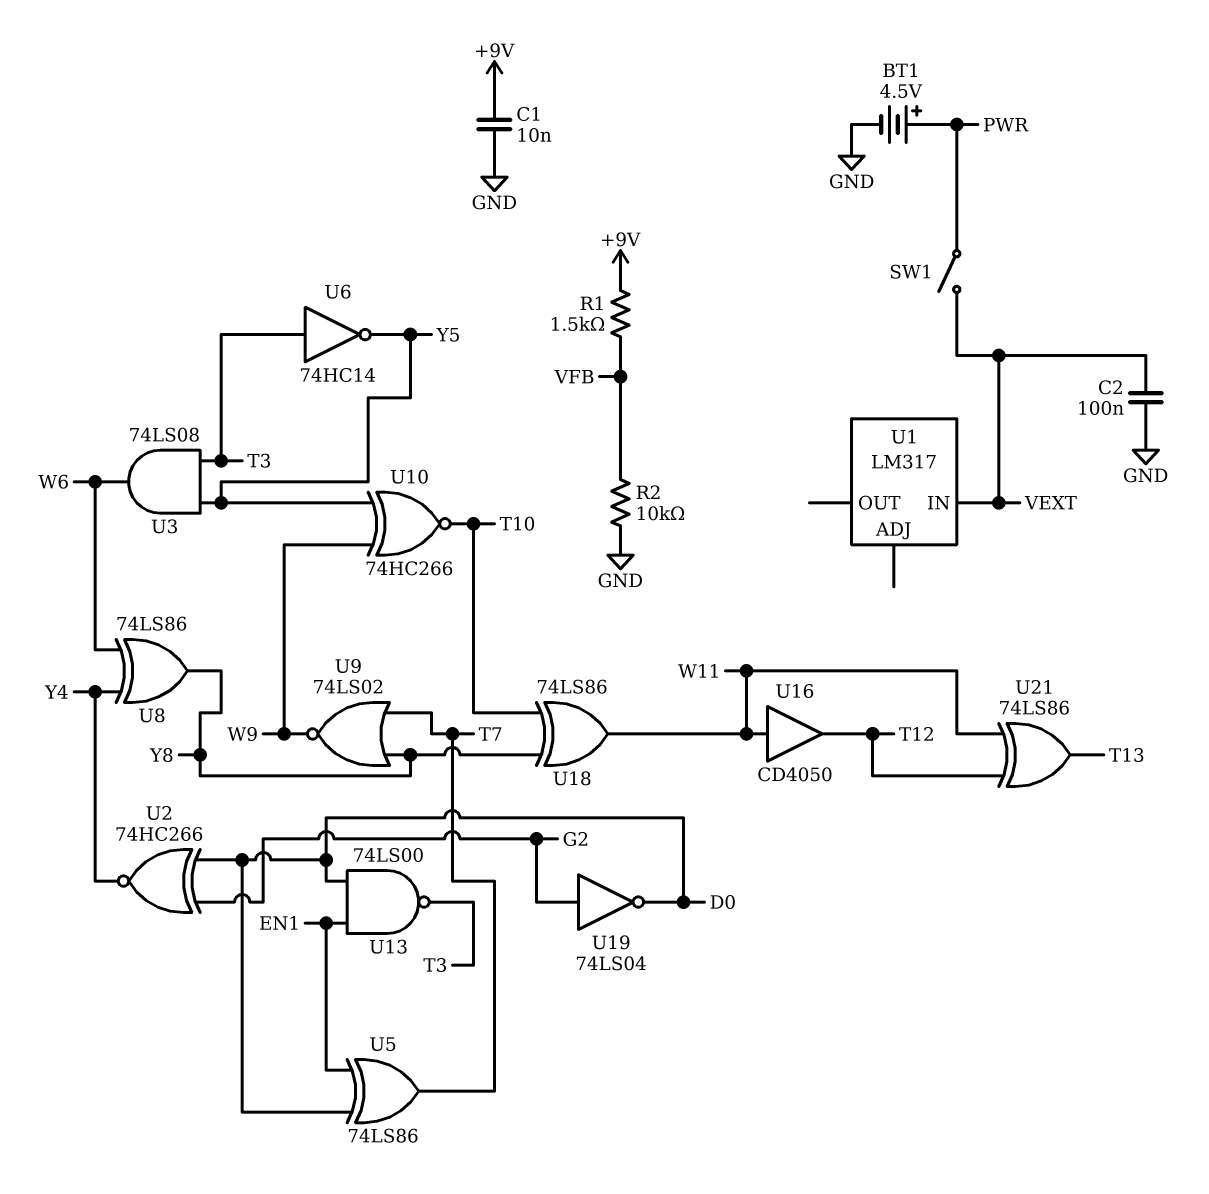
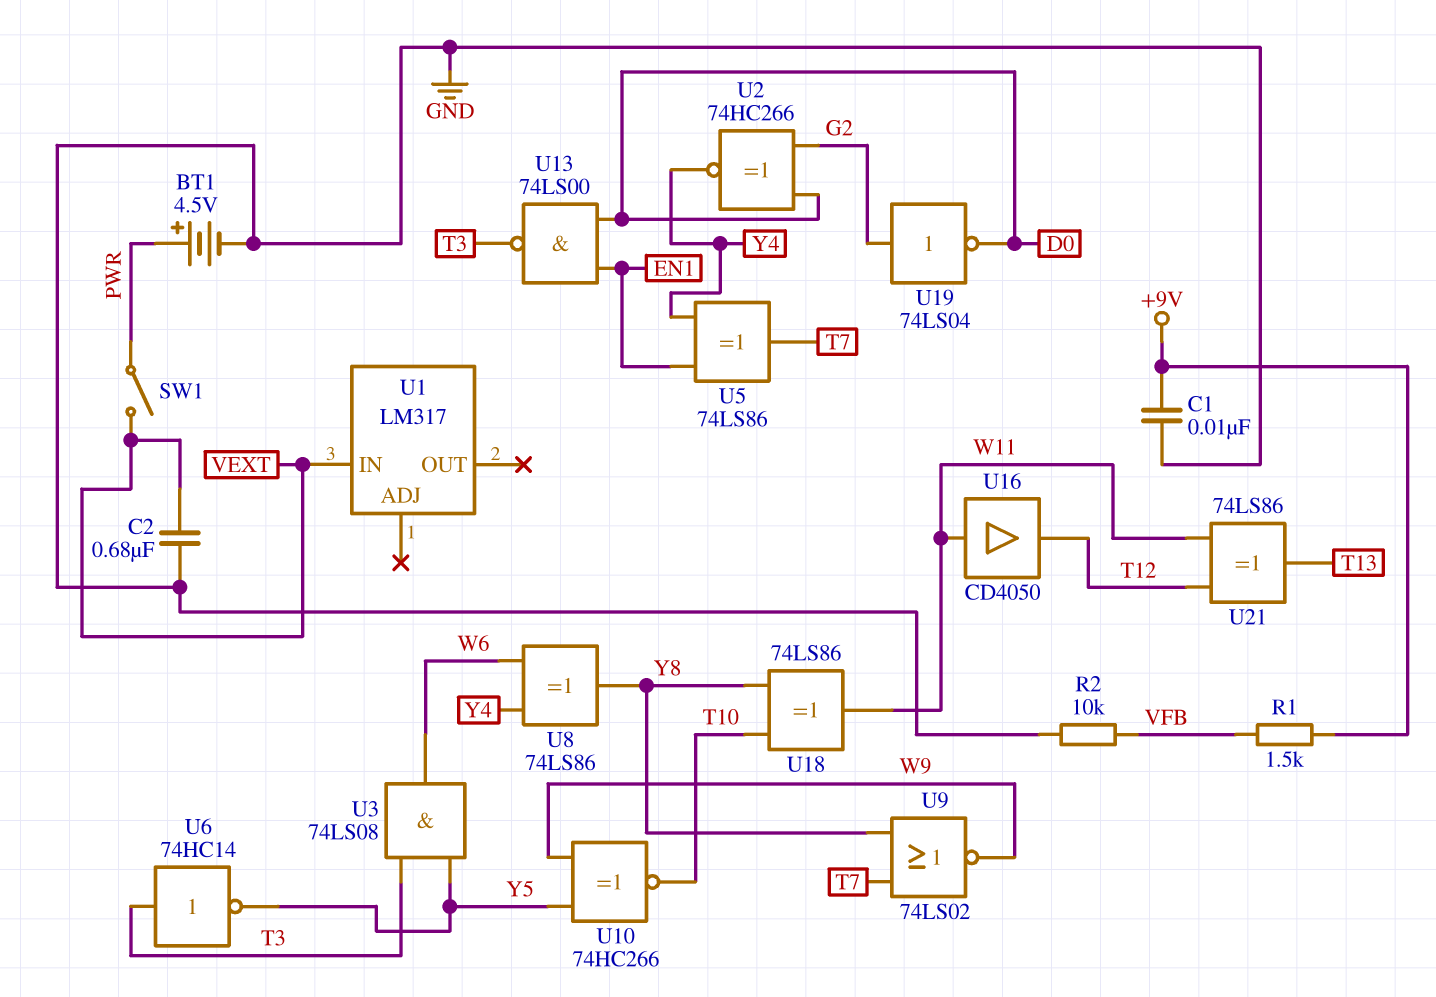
C2: 100nF (GND, VEXT) -> 680nF (GND, VEXT)
U5: XOR 74LS86 (in D0, in EN1, out T7) -> XOR 74LS86 (in EN1, in Y4, out T7)

